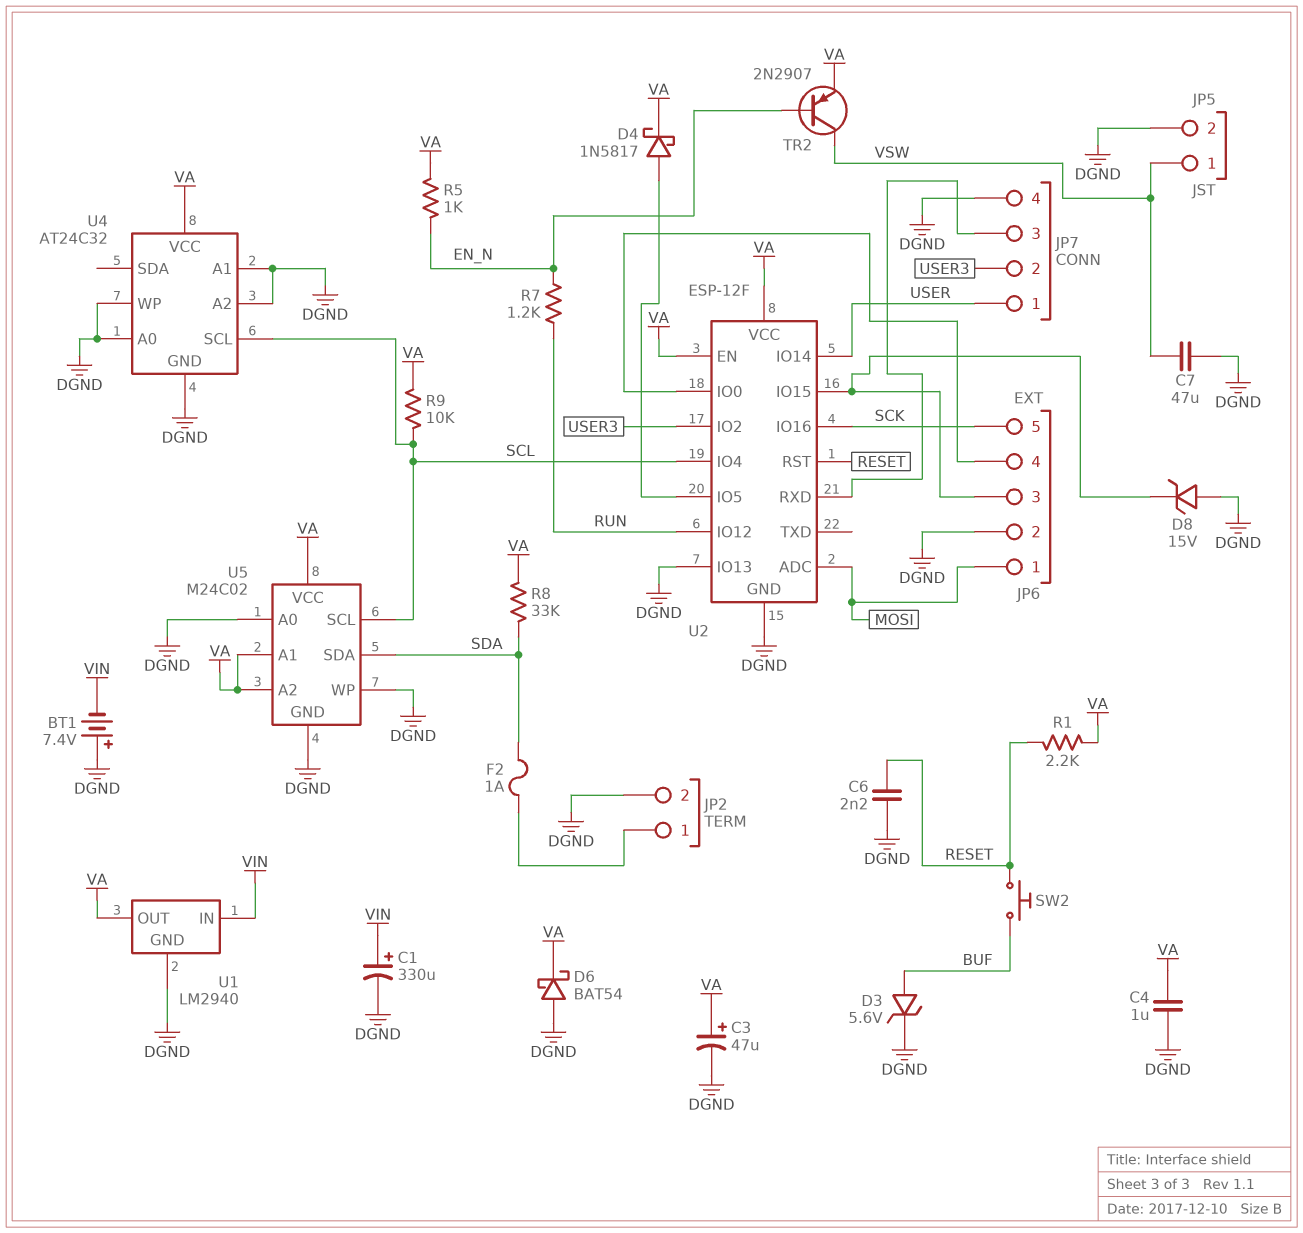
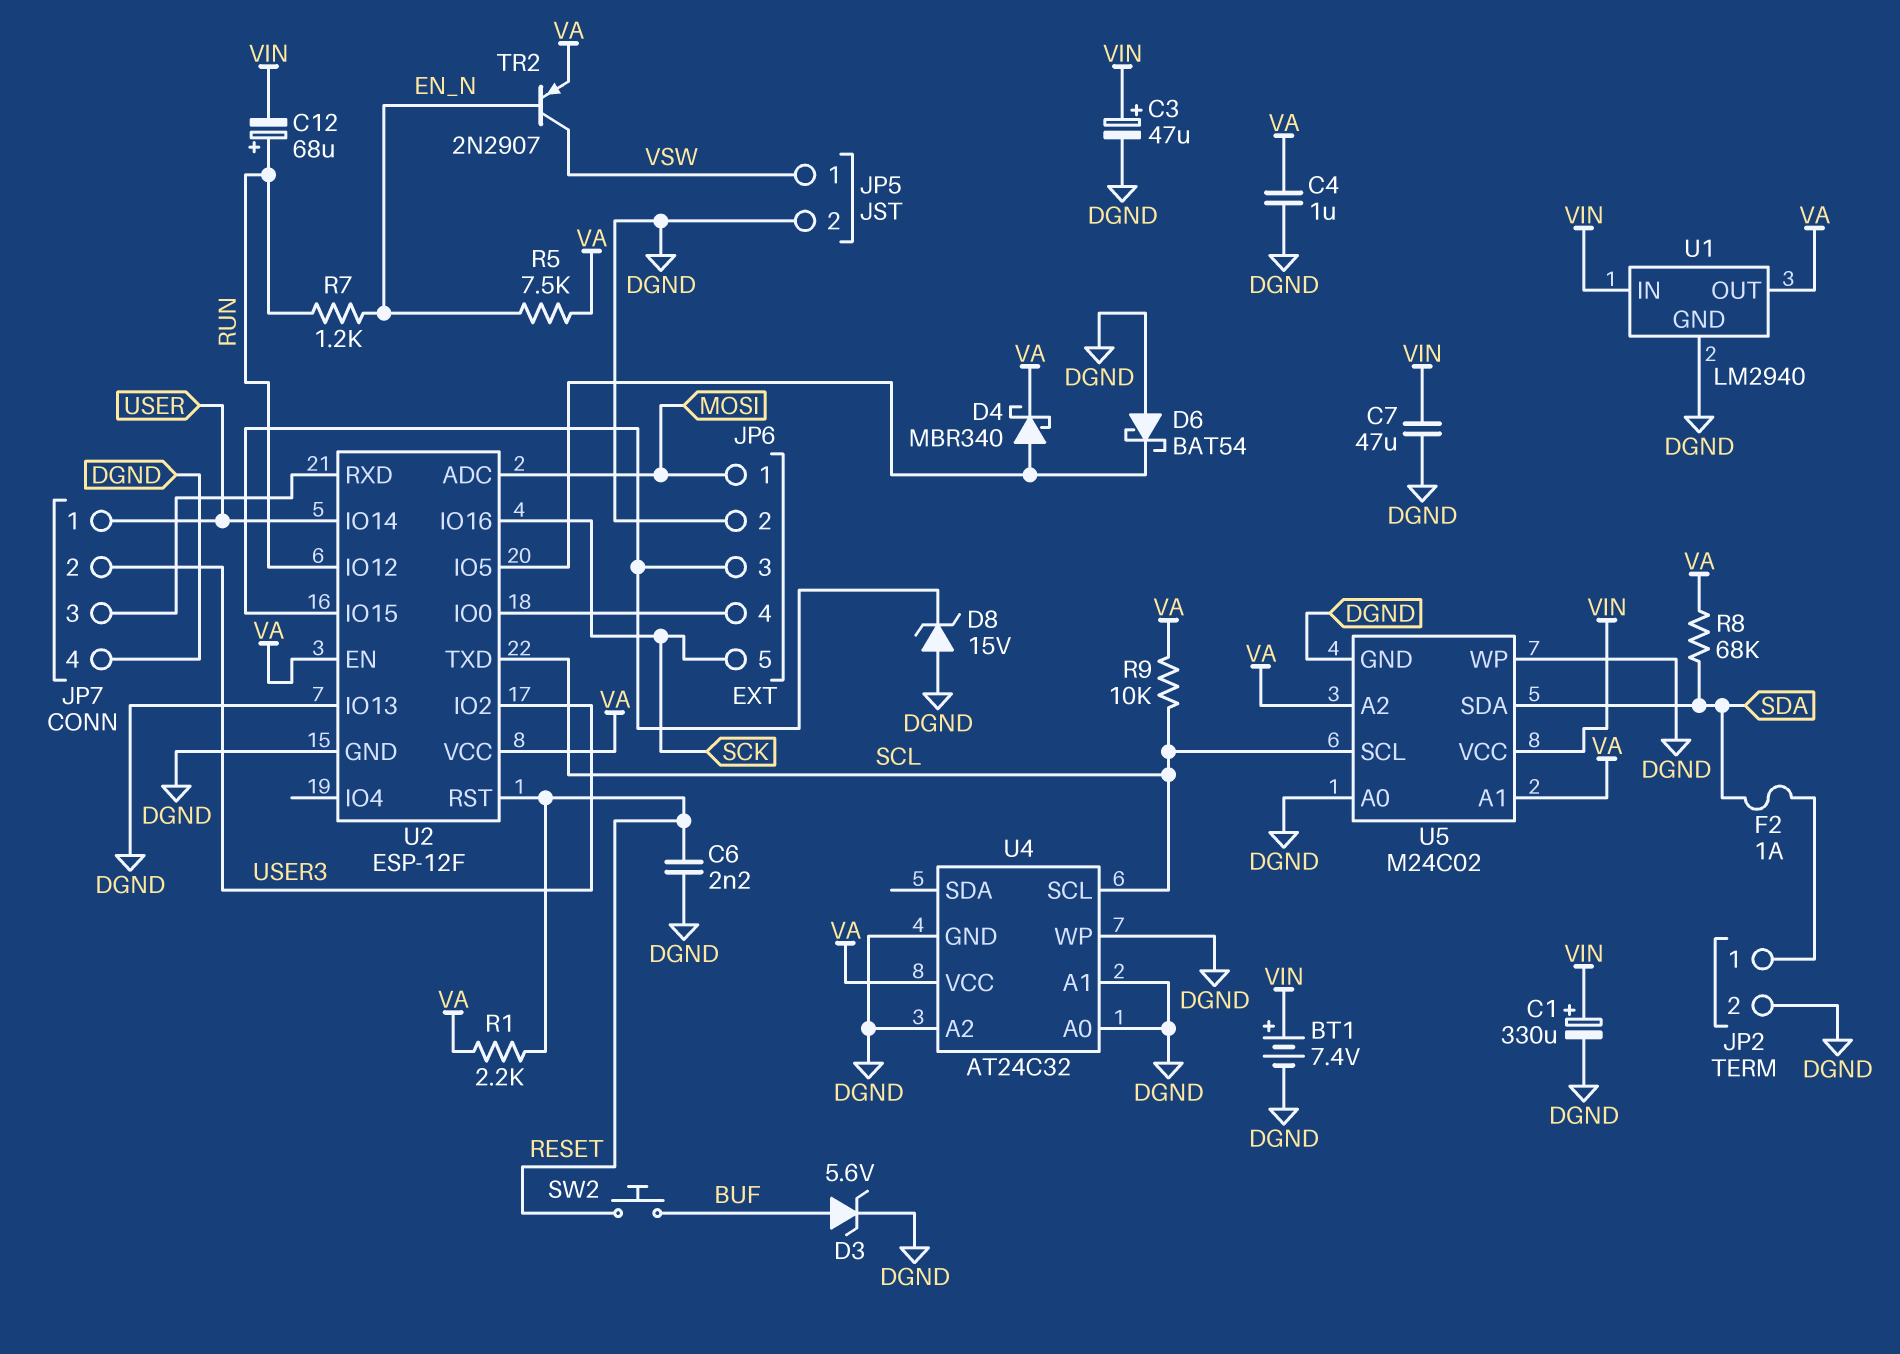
BT1: 7.4V (plus DGND, minus VIN) -> 7.4V (plus VIN, minus DGND)
C3: 47uF (plus VA, minus DGND) -> 47uF (plus VIN, minus DGND)
C7: 47uF (DGND, VSW) -> 47uF (DGND, VIN)
C12: none -> 68uF (plus RUN, minus VIN)
D4: schottky 1N5817 (A U2/IO5, K VA) -> schottky MBR340 (A U2/IO5, K VA)
D6: schottky BAT54 (A DGND, K VA) -> schottky BAT54 (A DGND, K U2/IO5)
R5: 1k (EN_N, VA) -> 7.5k (EN_N, VA)
R8: 33k (SDA, VA) -> 68k (SDA, VA)
U2 pin IO4: SCL -> none
U2 pin TXD: none -> SCL
U5 pin VCC: VA -> VIN

